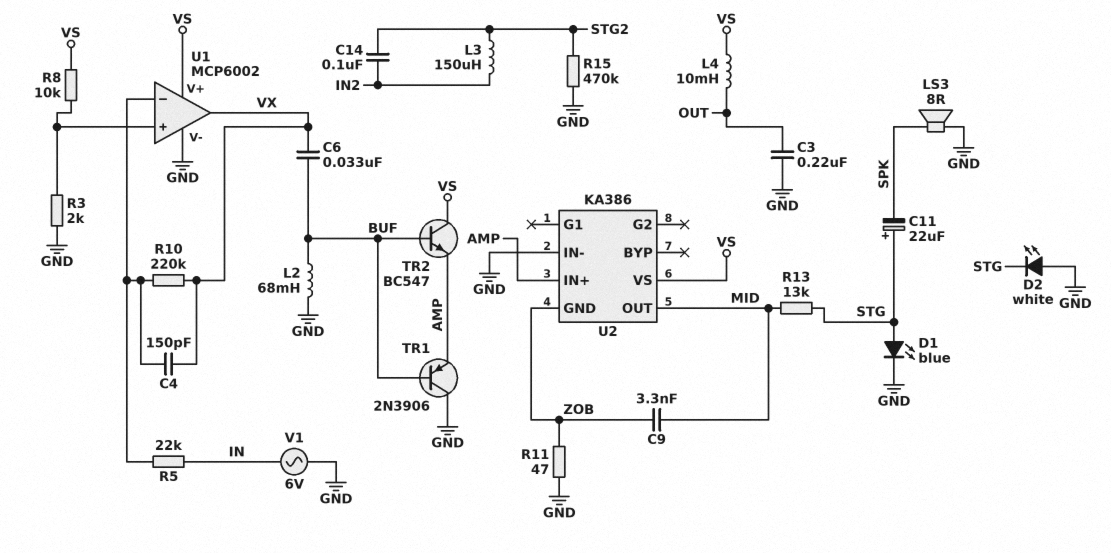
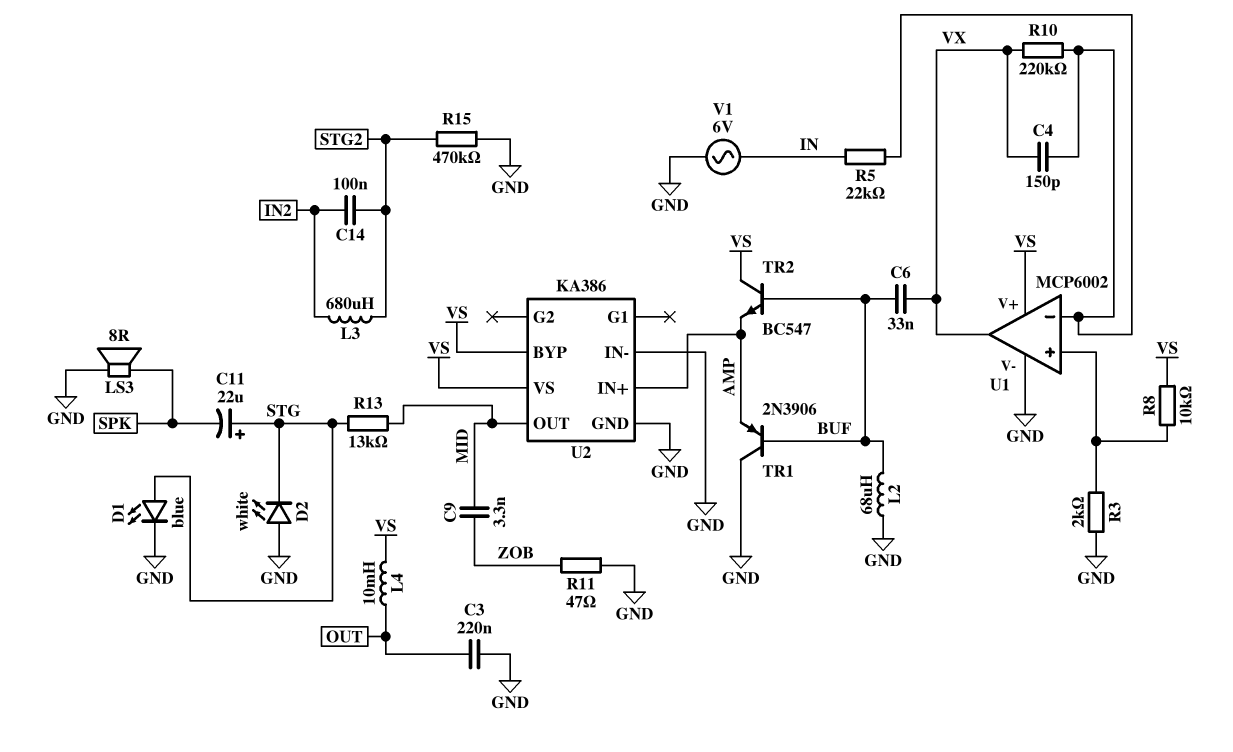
L2: 68mH (BUF, GND) -> 68uH (BUF, GND)
L3: 150uH (IN2, STG2) -> 680uH (IN2, STG2)
U2 pin BYP: none -> VS
U2 pin GND: ZOB -> GND

